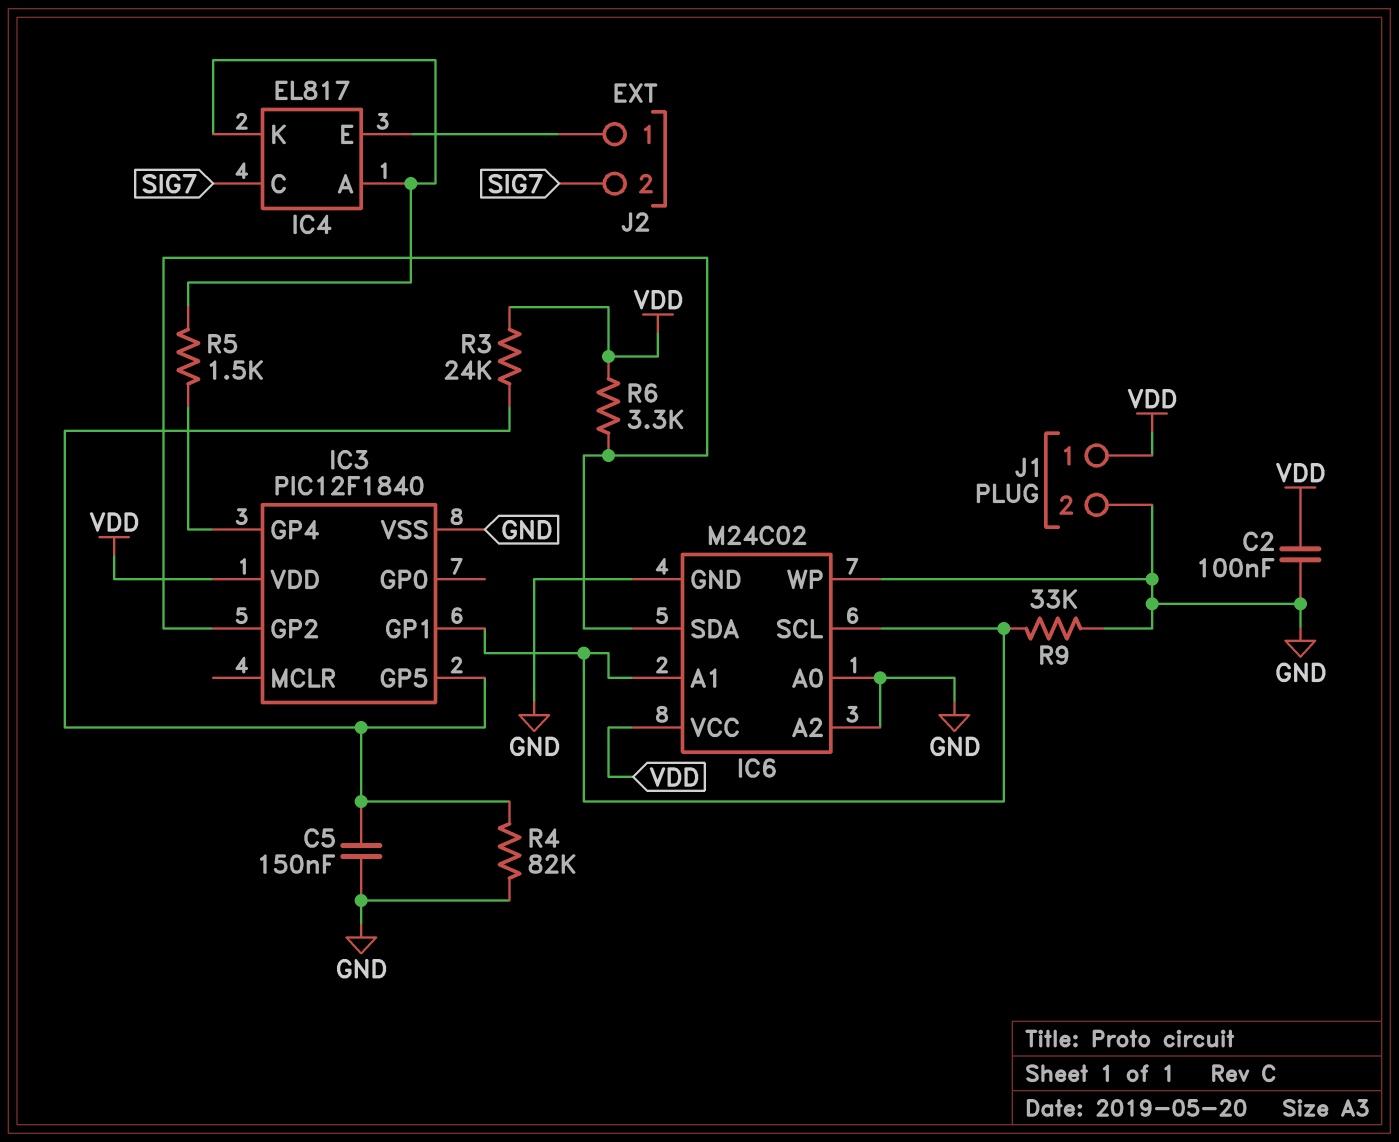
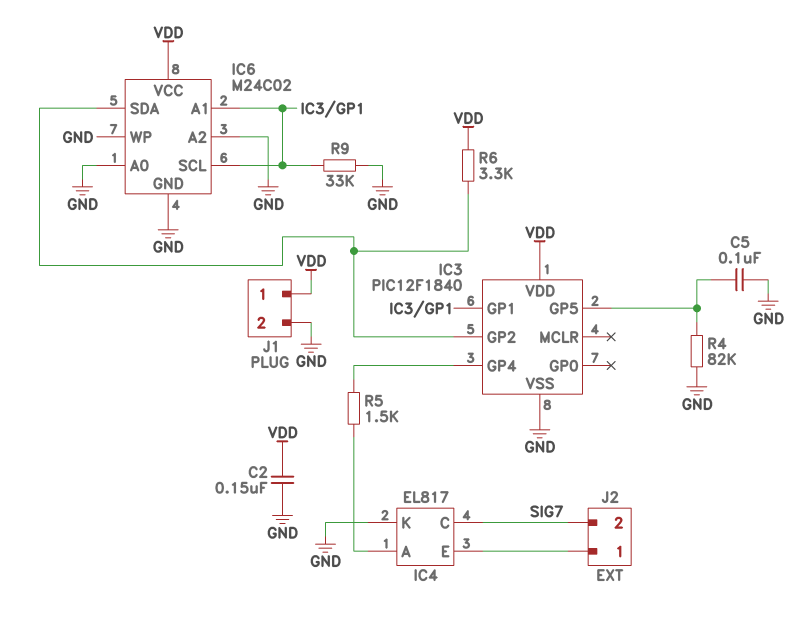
C2: 100nF (GND, VDD) -> 150nF (GND, VDD)
C5: 150nF (GND, IC3/GP5) -> 100nF (GND, IC3/GP5)
IC4 pin K: IC4/A -> GND
R3: 24k (IC3/GP5, VDD) -> none

